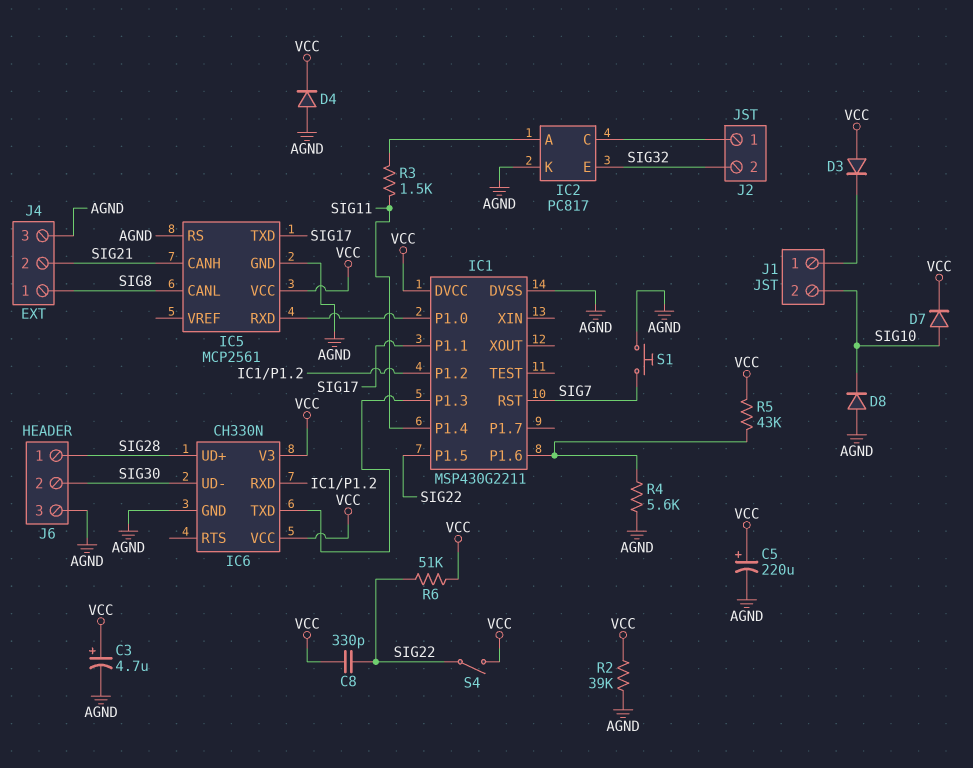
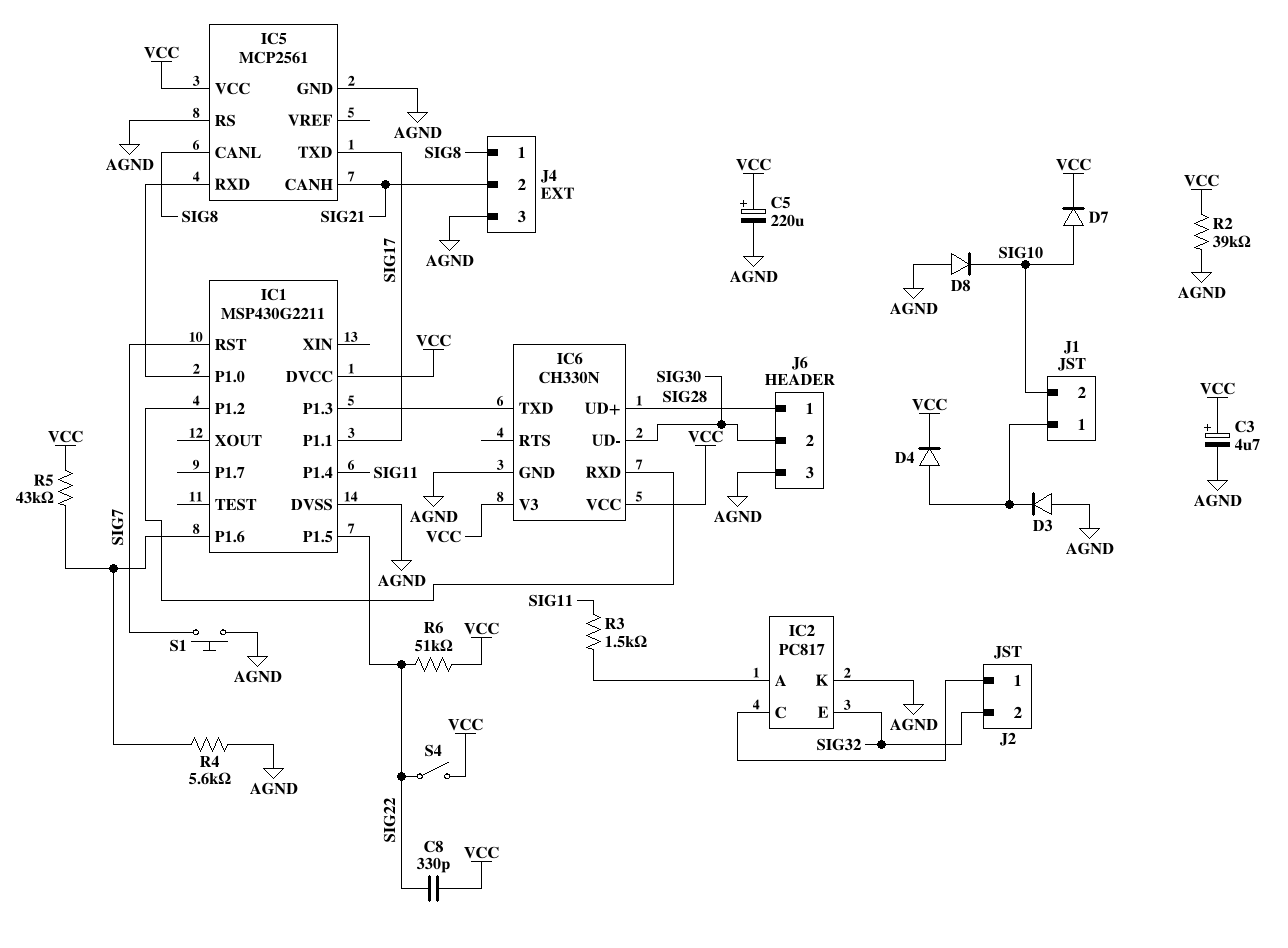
D3: diode (A VCC, K J1/1) -> diode (A AGND, K J1/1)
D4: diode (A AGND, K VCC) -> diode (A J1/1, K VCC)

